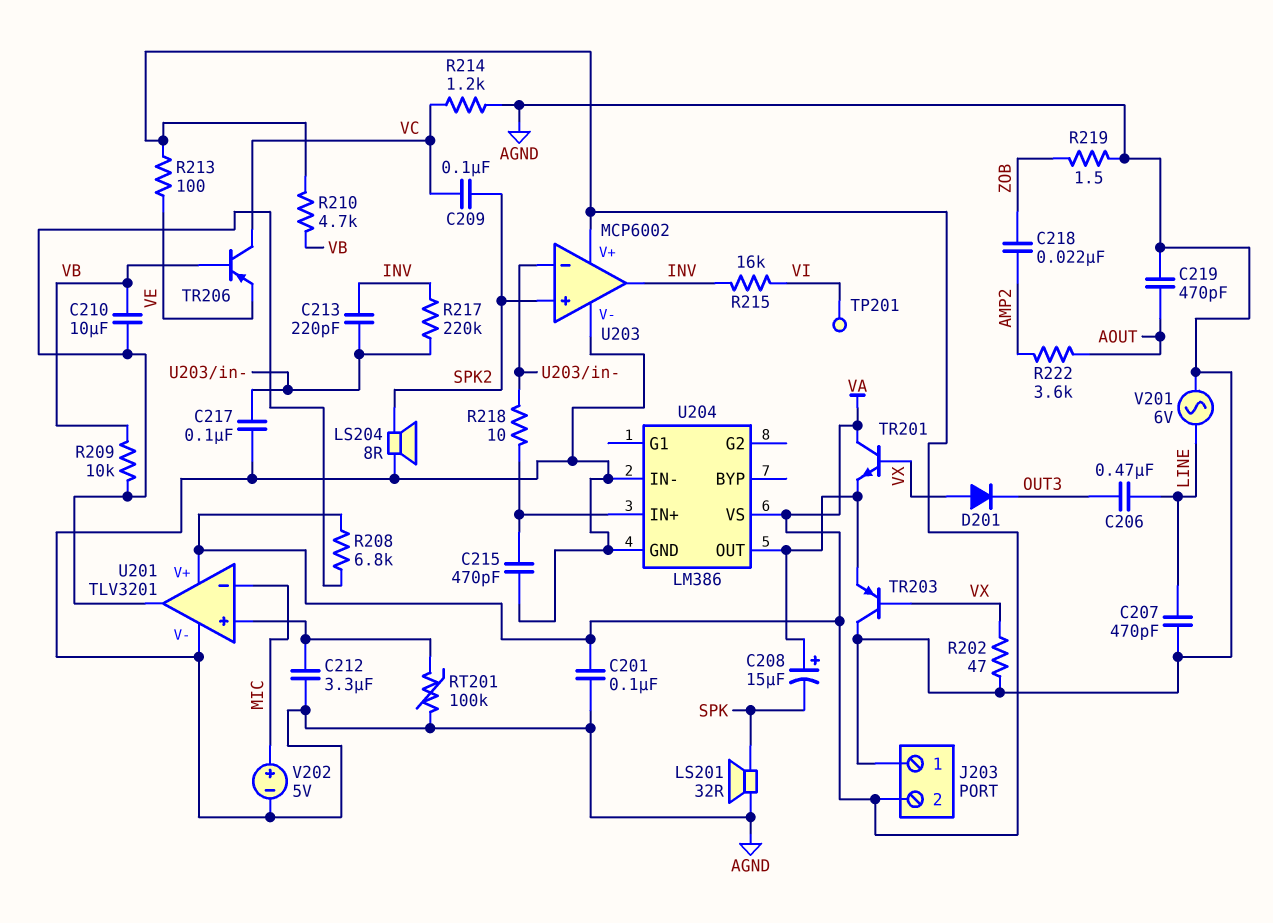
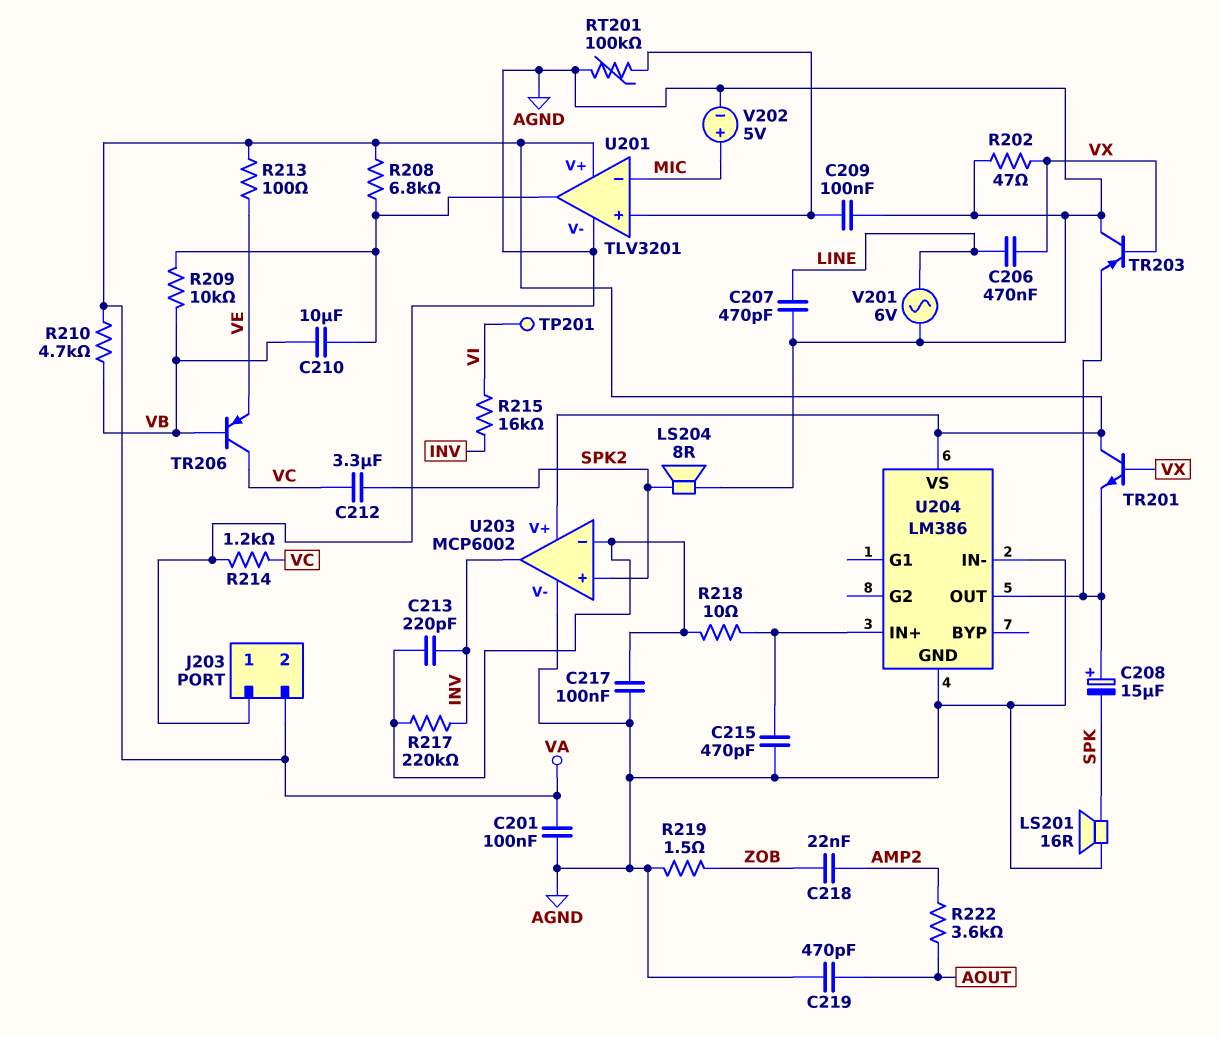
C206: 470nF (LINE, OUT3) -> 470nF (LINE, VX)
C209: 100nF (SPK2, VC) -> 100nF (AGND, U201/in+)
C212: 3.3uF (AGND, U201/in+) -> 3.3uF (SPK2, VC)
D201: diode (A VX, K OUT3) -> none
LS201: speaker 32R (AGND, SPK) -> speaker 16R (AGND, SPK)

